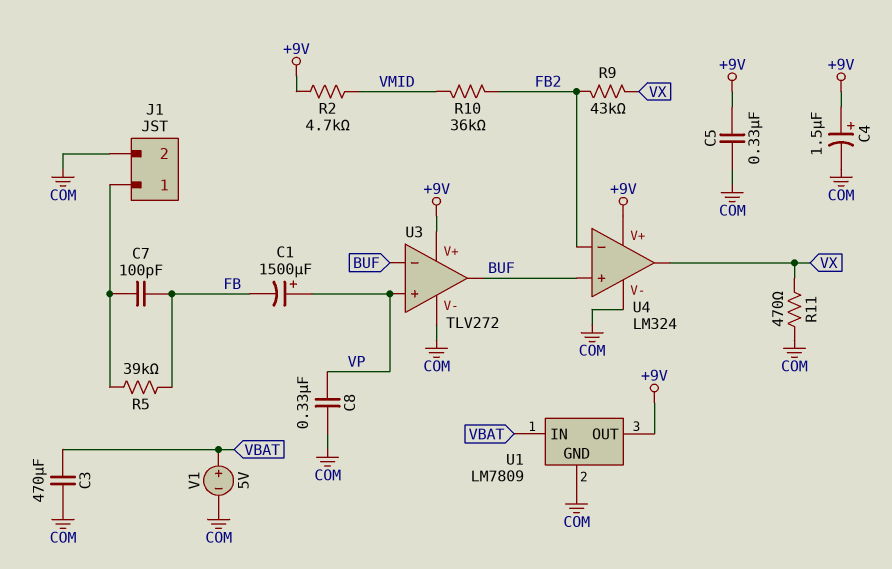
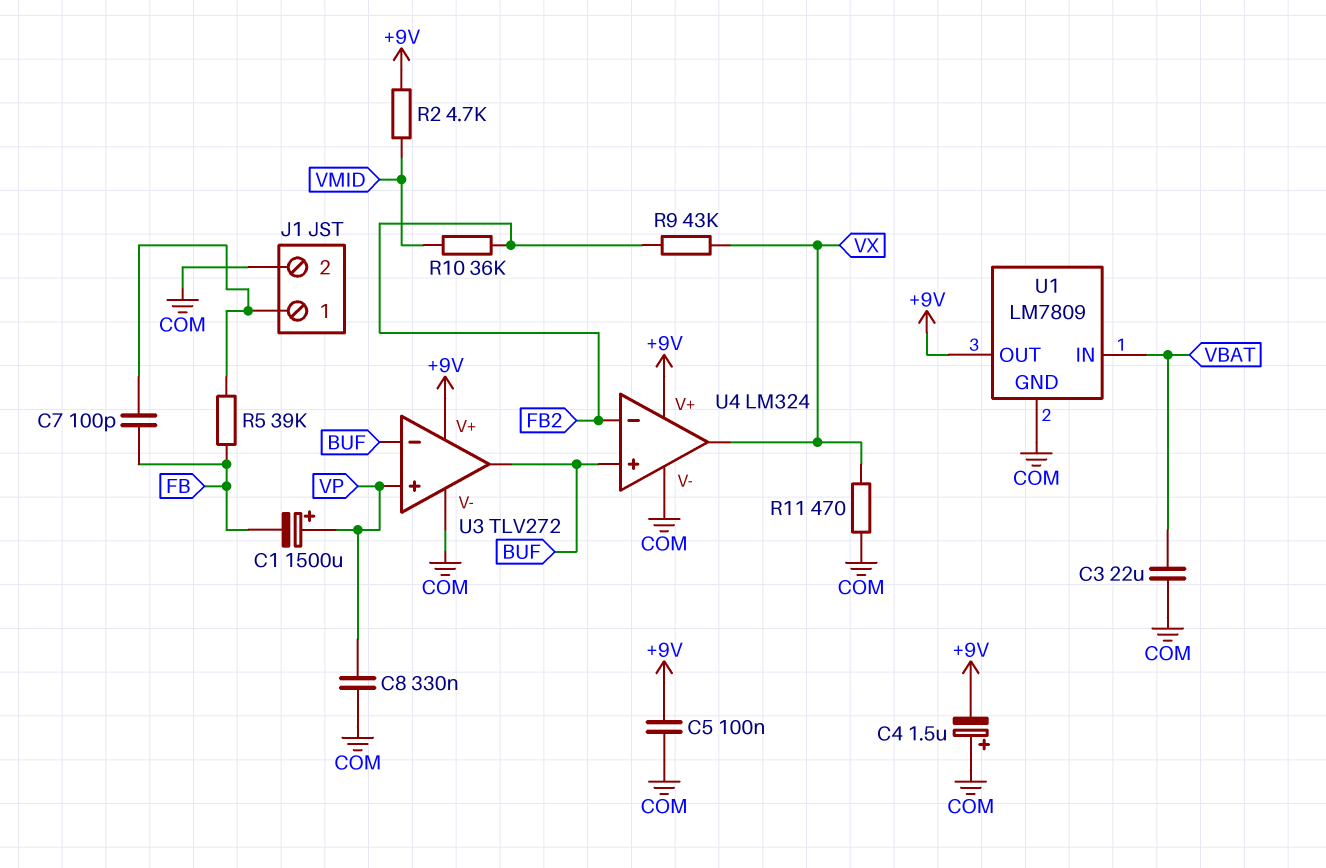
C3: 470uF (COM, VBAT) -> 22uF (COM, VBAT)
C4: 1.5uF (plus +9V, minus COM) -> 1.5uF (plus COM, minus +9V)
C5: 330nF (+9V, COM) -> 100nF (+9V, COM)
V1: 5V (plus VBAT, minus COM) -> none

